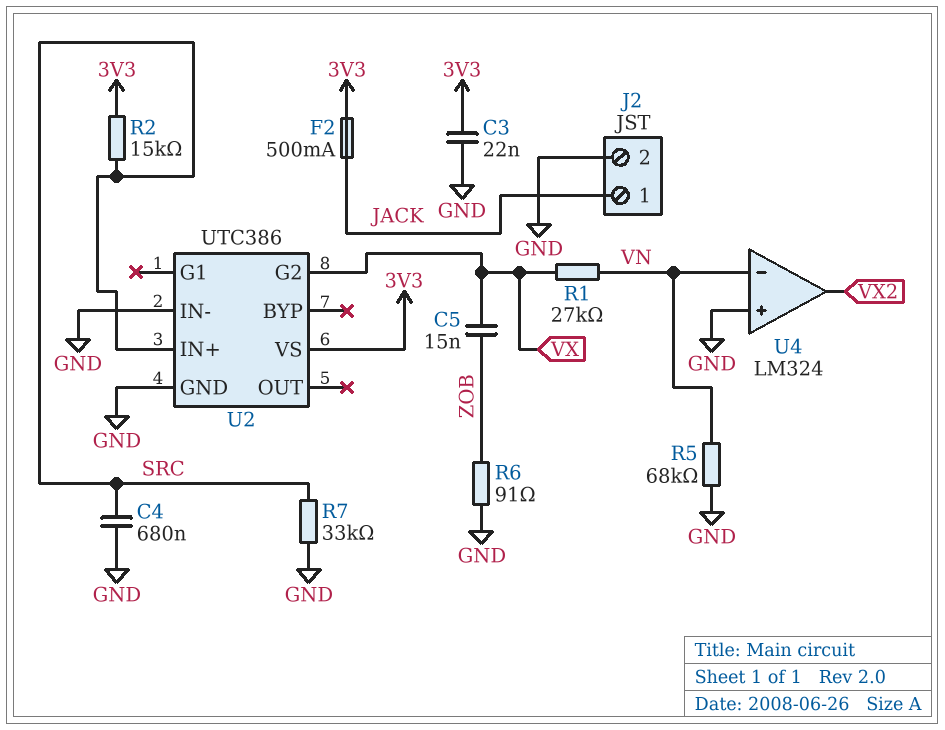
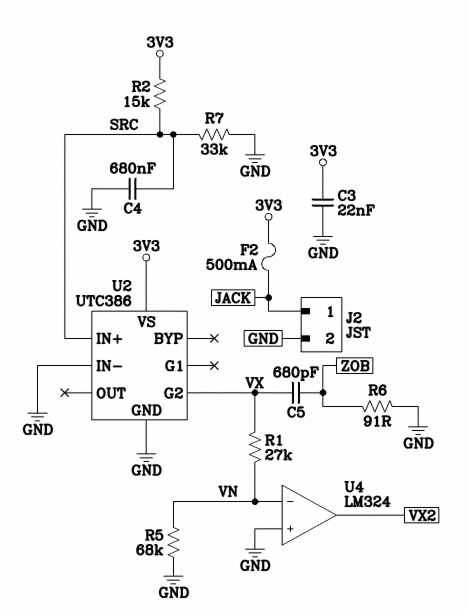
C5: 15nF (VX, ZOB) -> 680pF (VX, ZOB)

